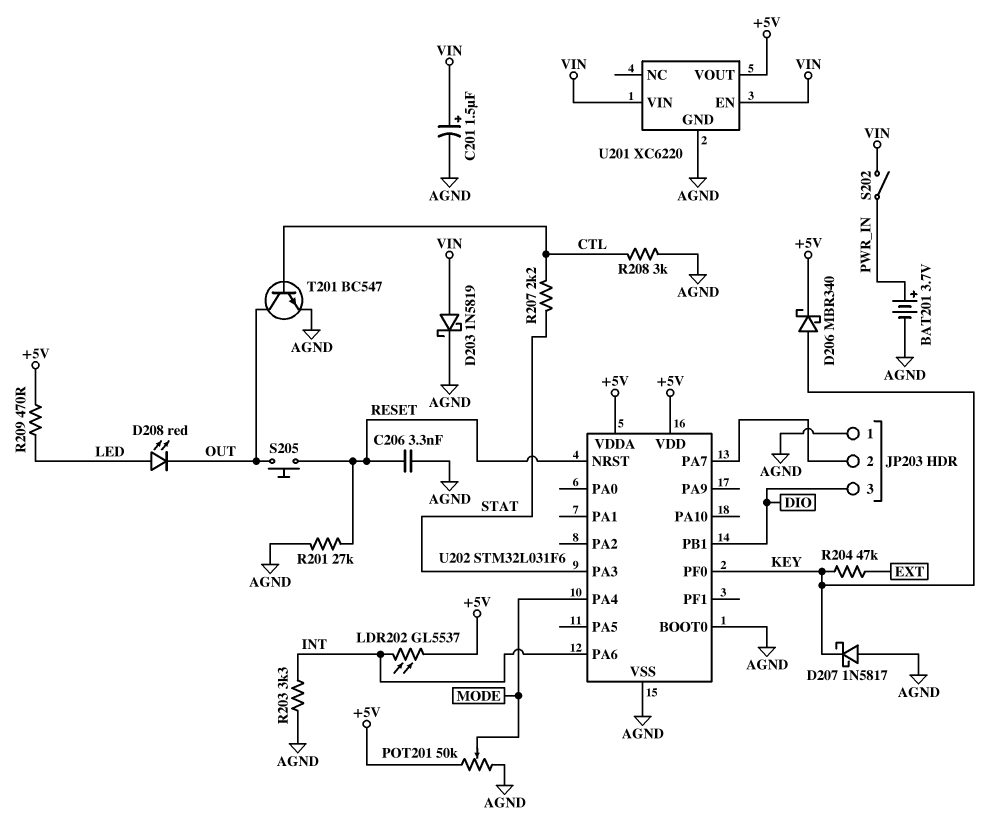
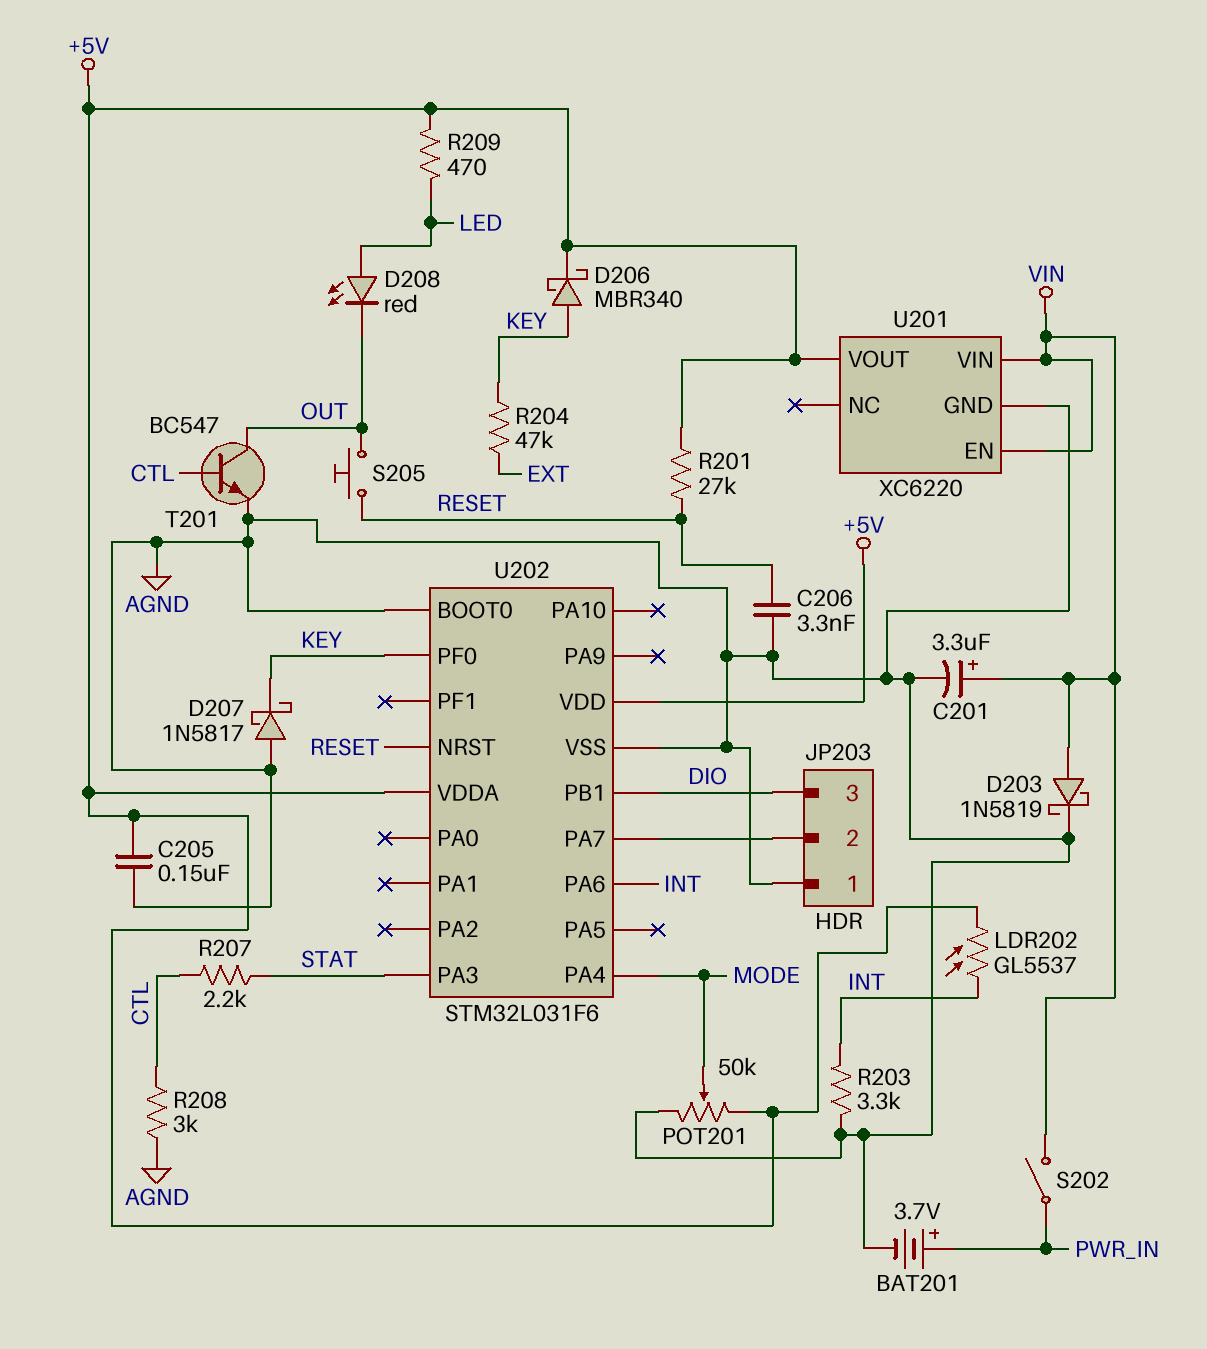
C201: 1.5uF (plus VIN, minus AGND) -> 3.3uF (plus VIN, minus AGND)
C205: none -> 150nF (+5V, AGND)
R201: 27k (AGND, RESET) -> 27k (+5V, RESET)

